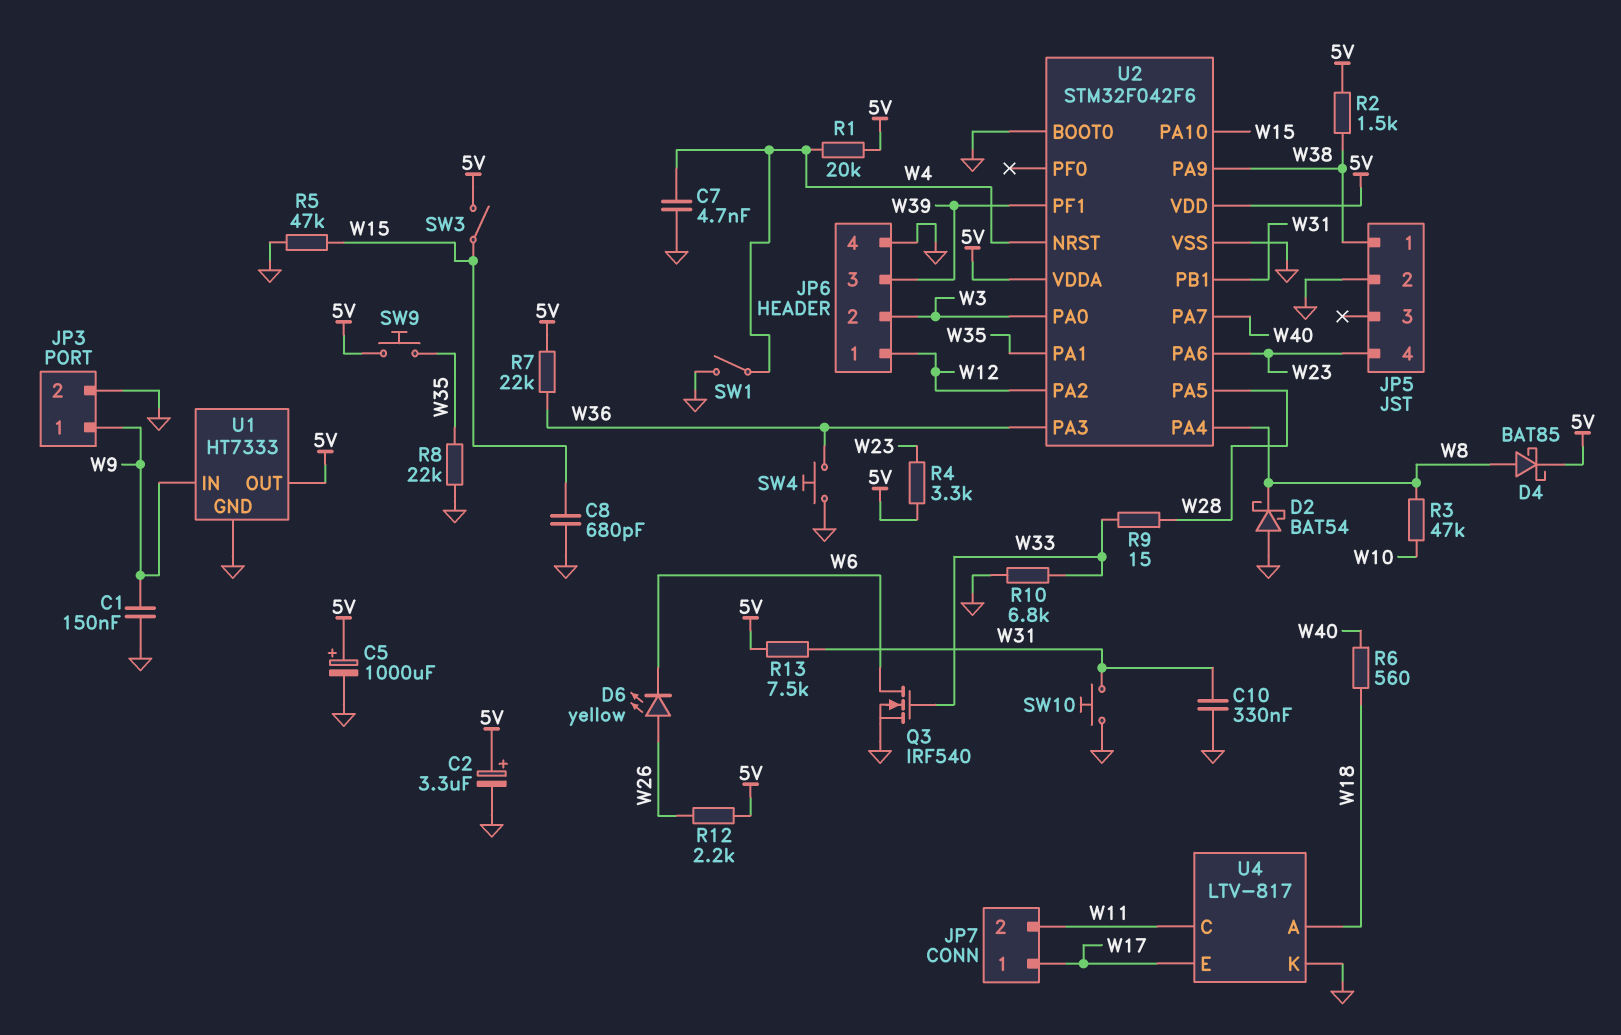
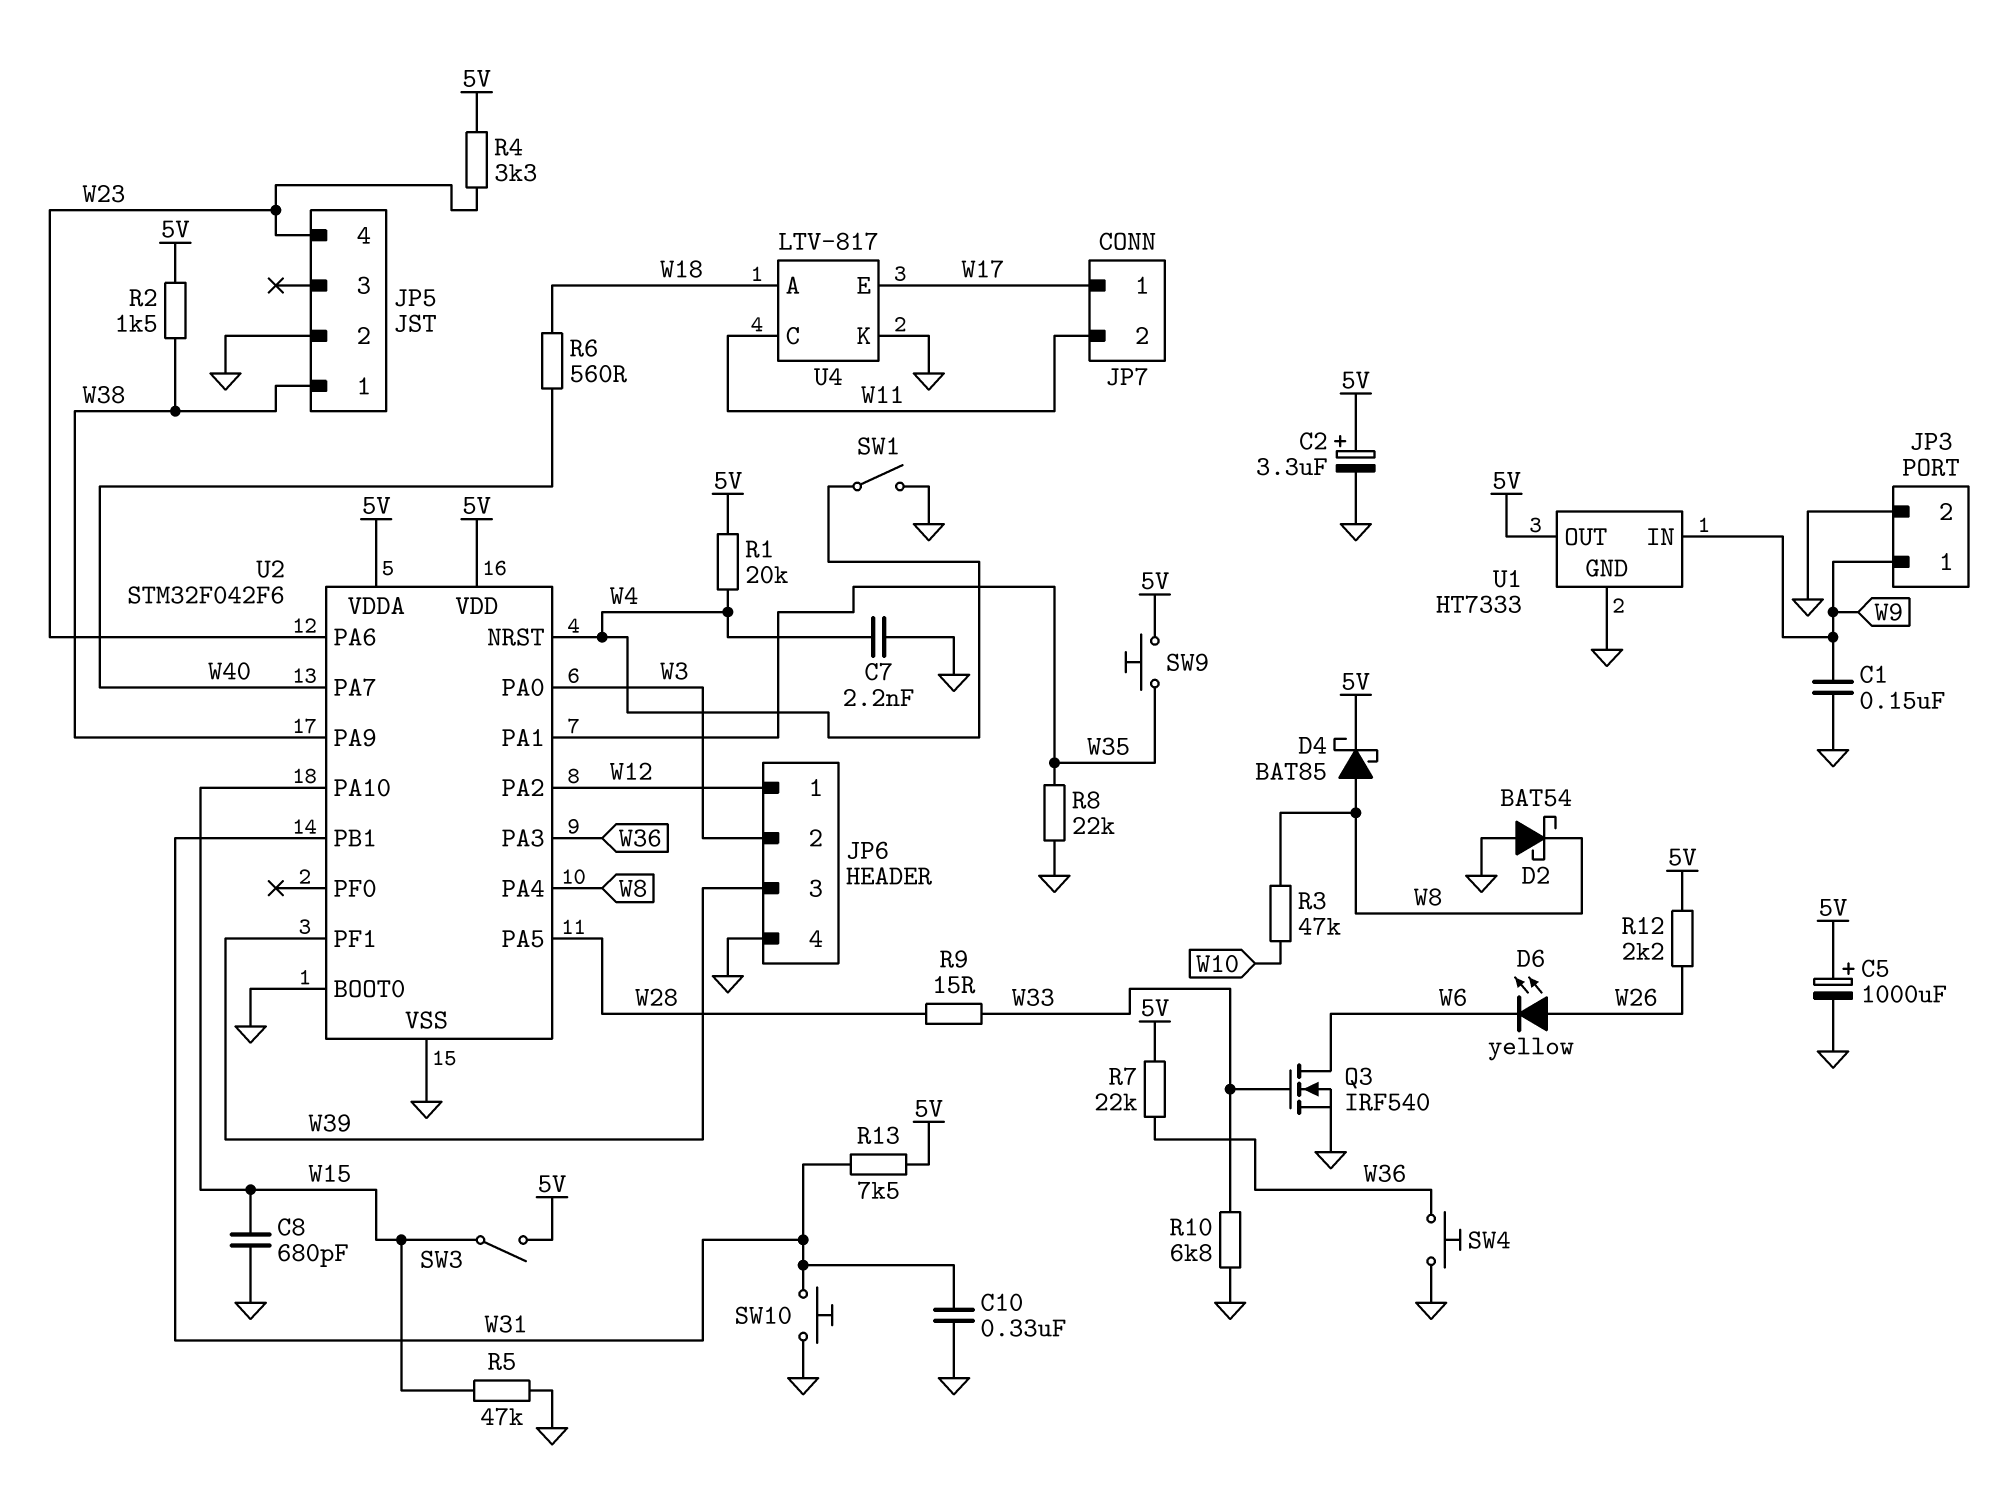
C7: 4.7nF (GND, W4) -> 2.2nF (GND, W4)

